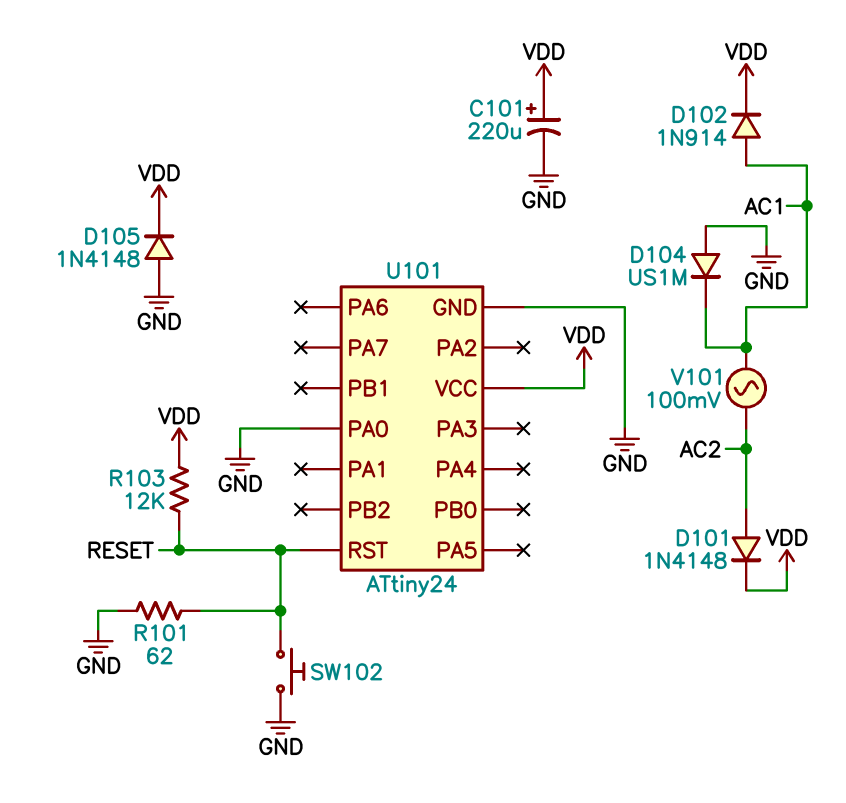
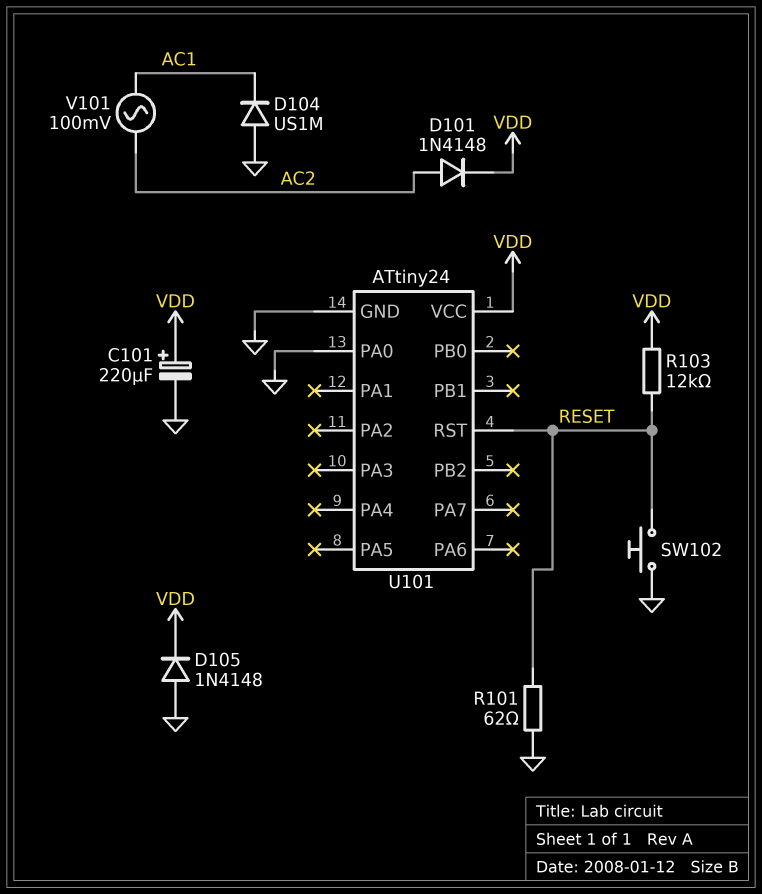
D102: diode 1N914 (A AC1, K VDD) -> none

